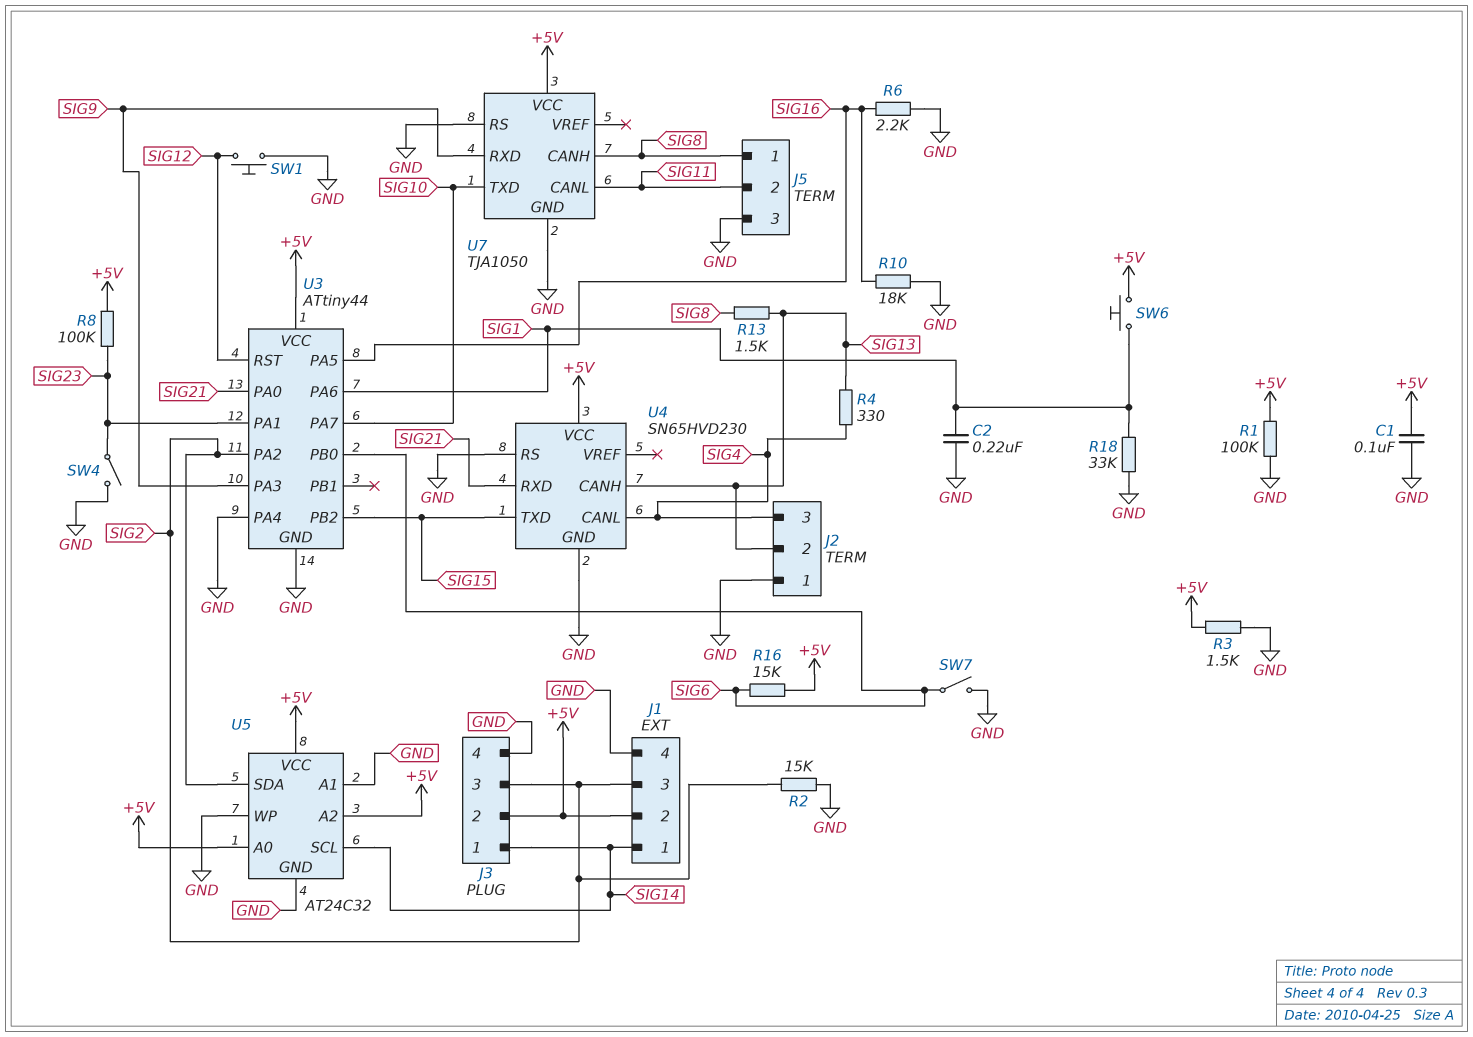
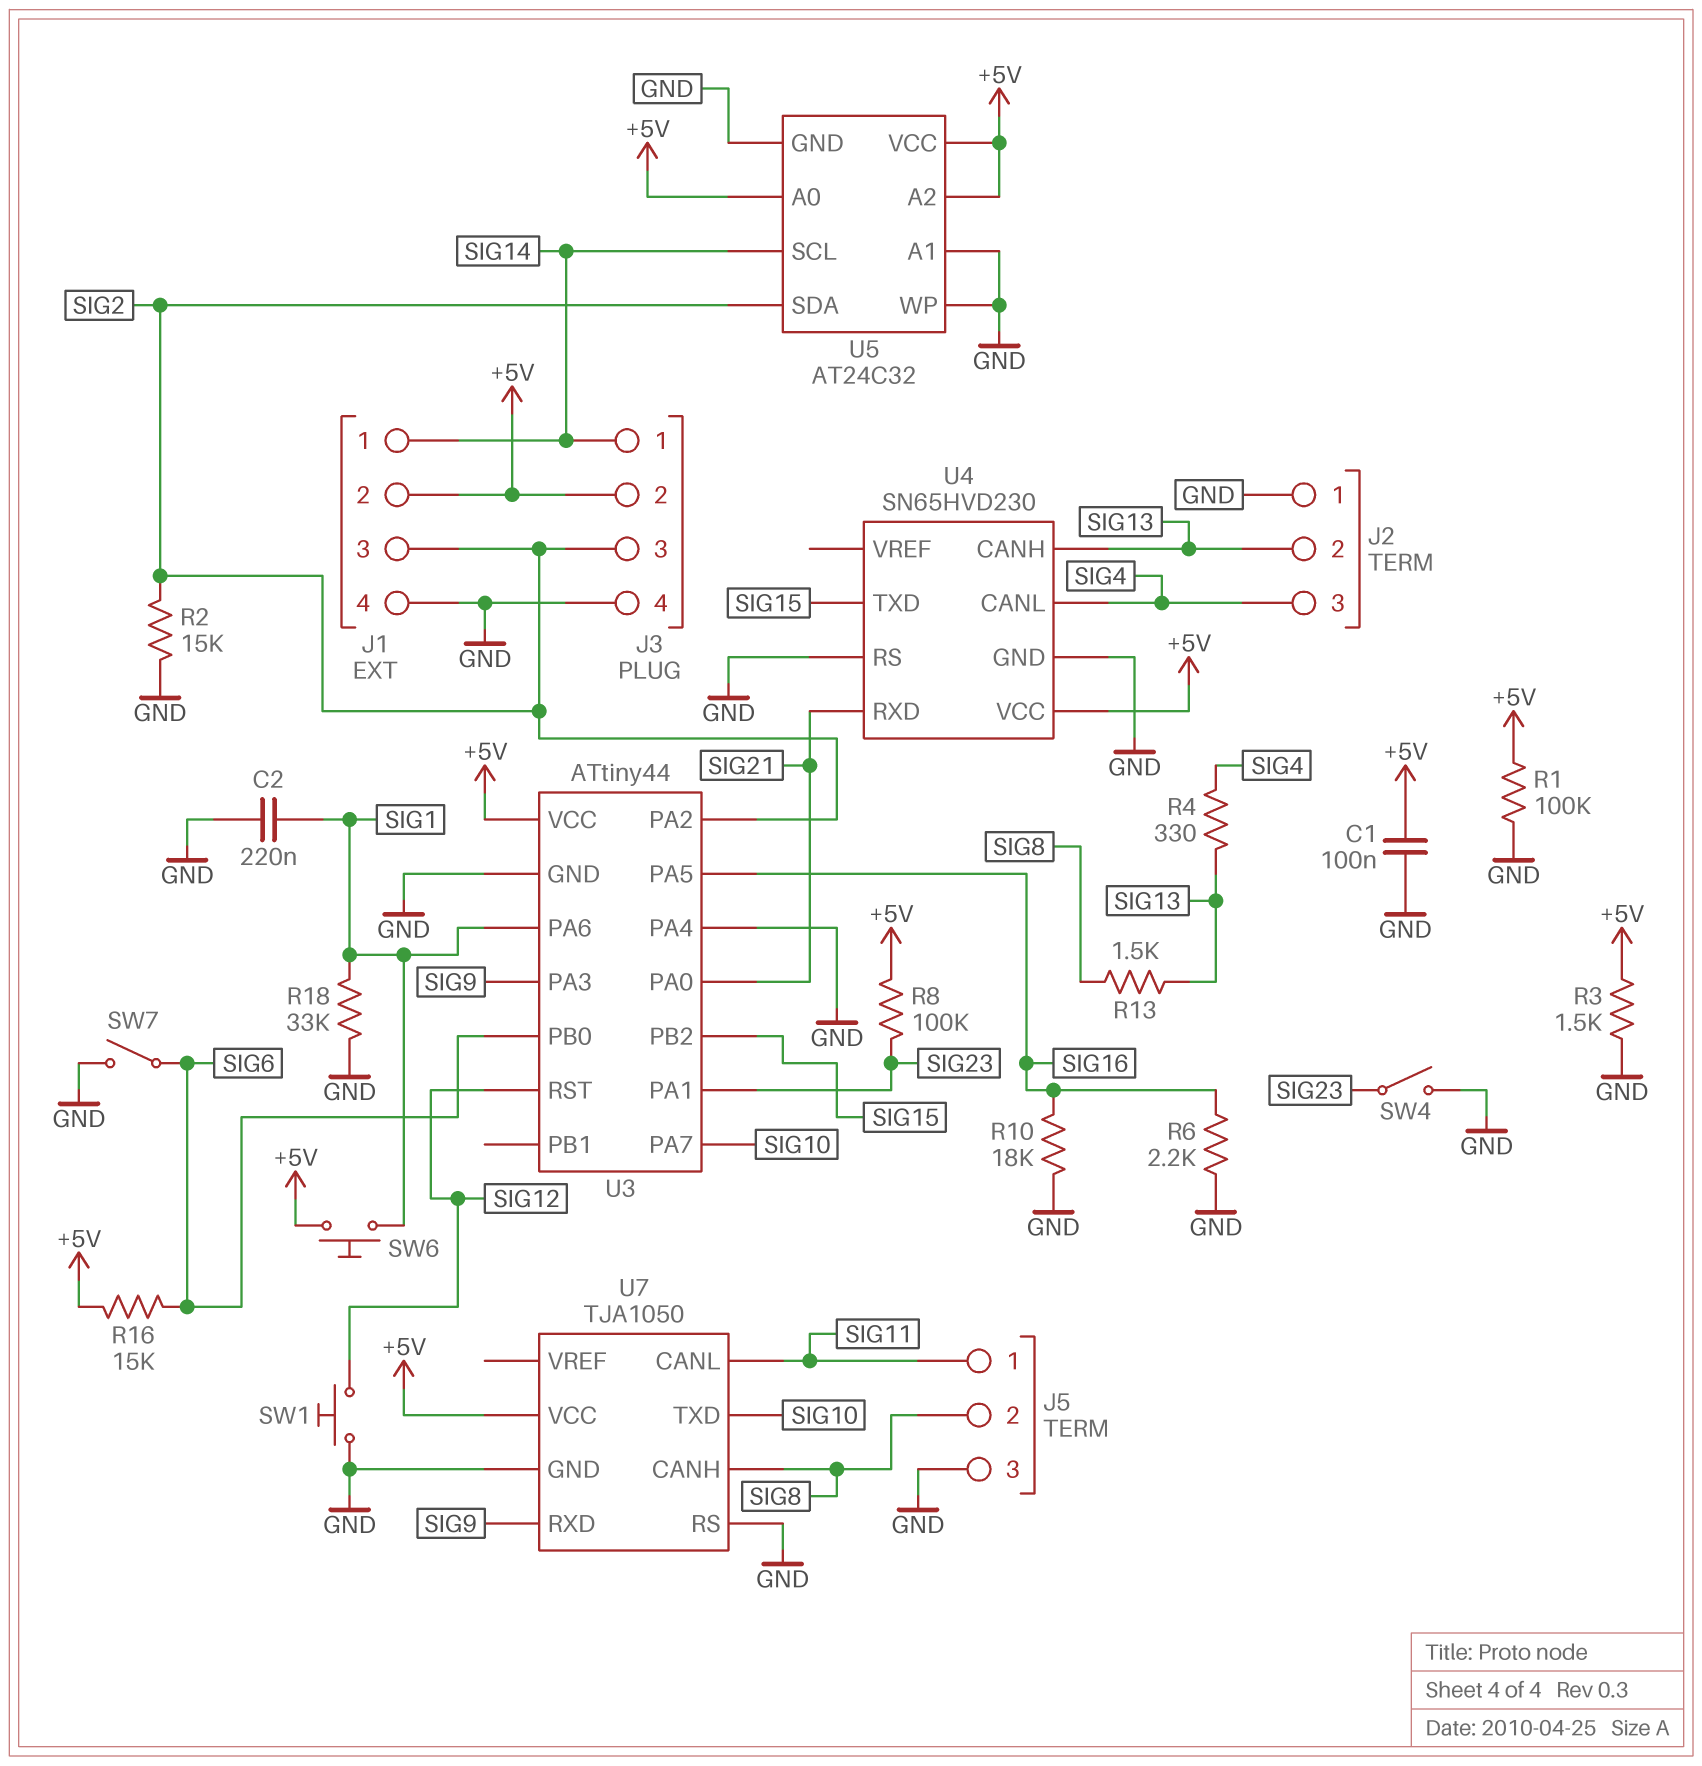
J5 pin 1: SIG8 -> SIG11
J5 pin 2: SIG11 -> SIG8

